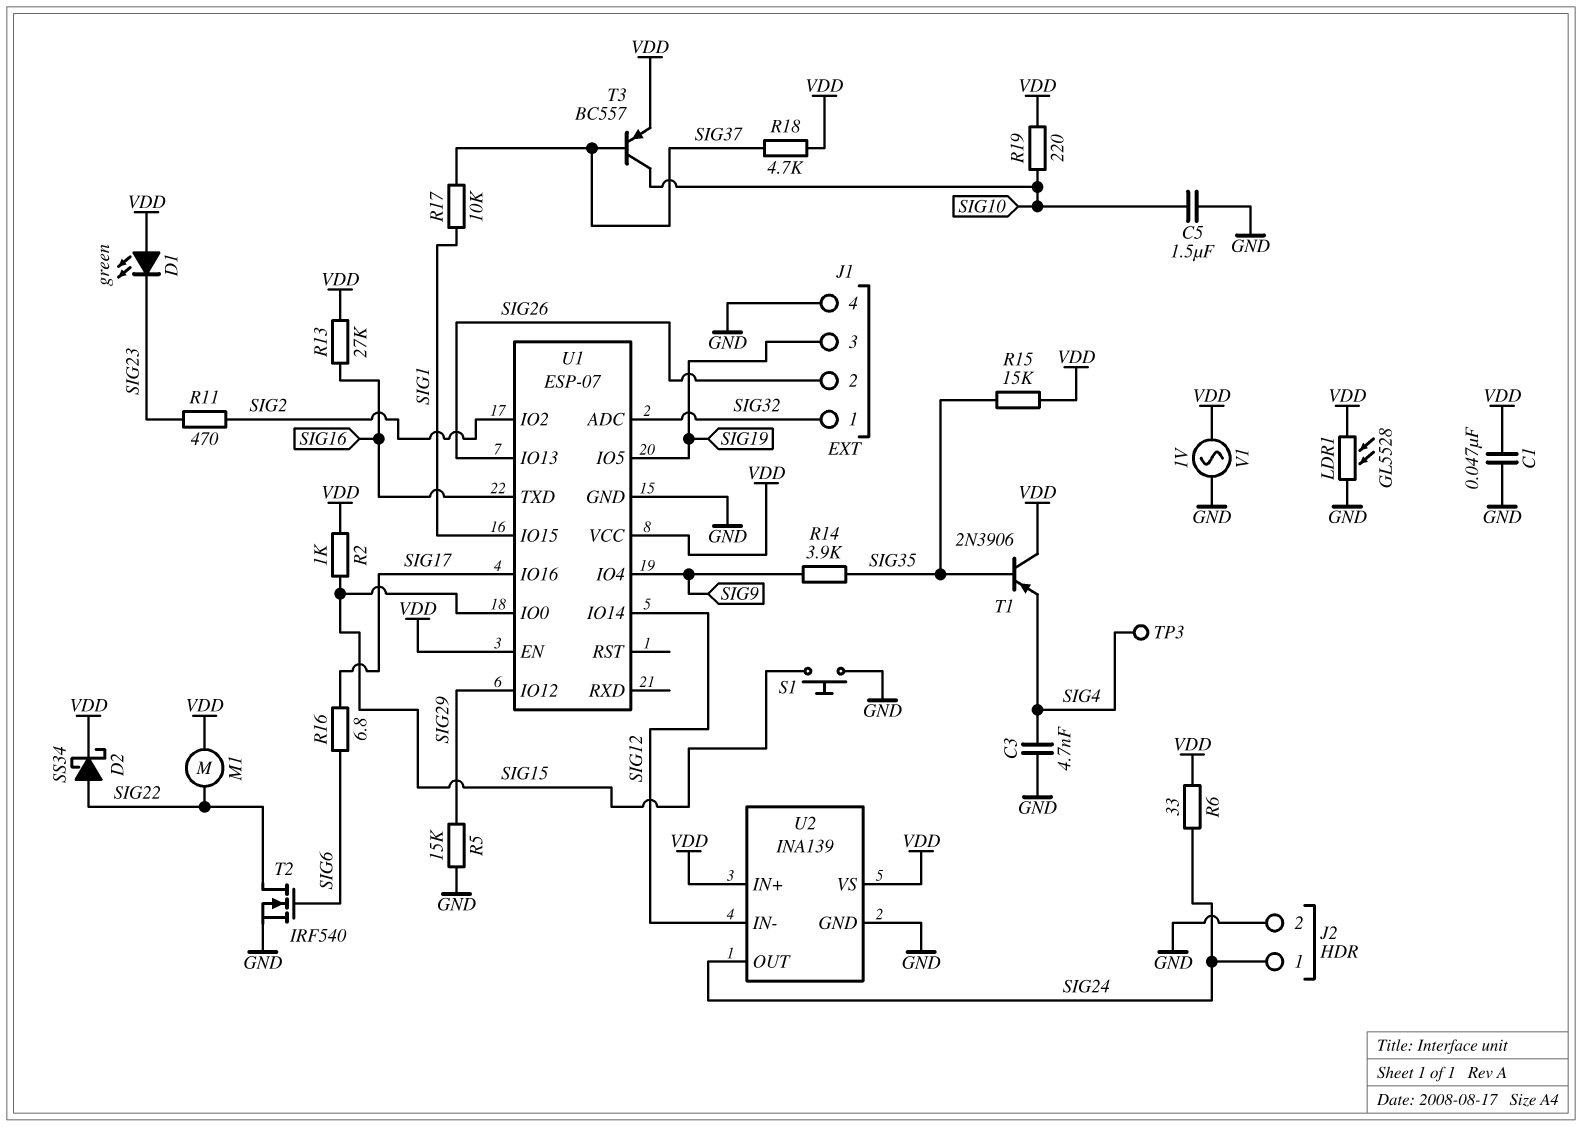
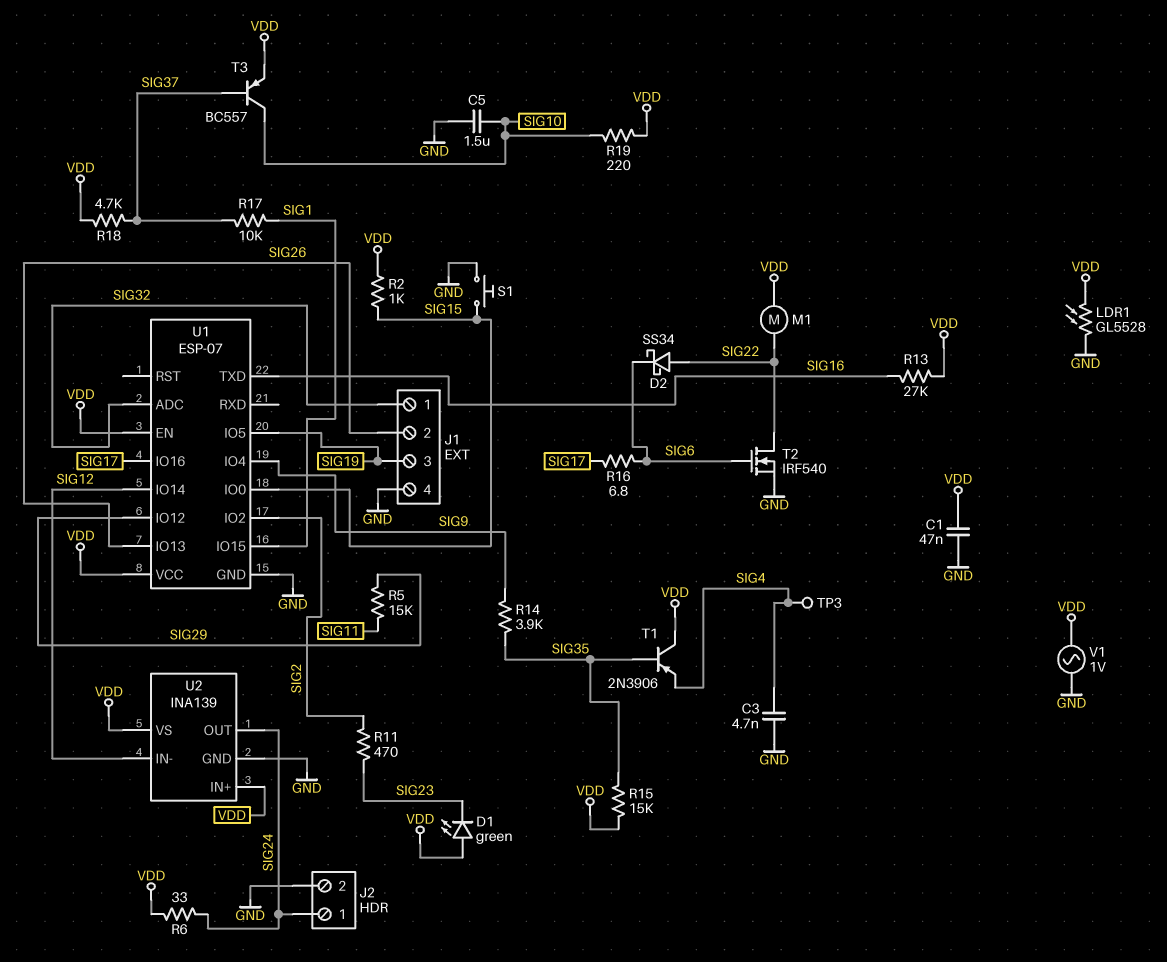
D2: schottky SS34 (A SIG22, K VDD) -> schottky SS34 (A SIG22, K SIG6)
R5: 15k (GND, SIG29) -> 15k (SIG11, SIG29)

